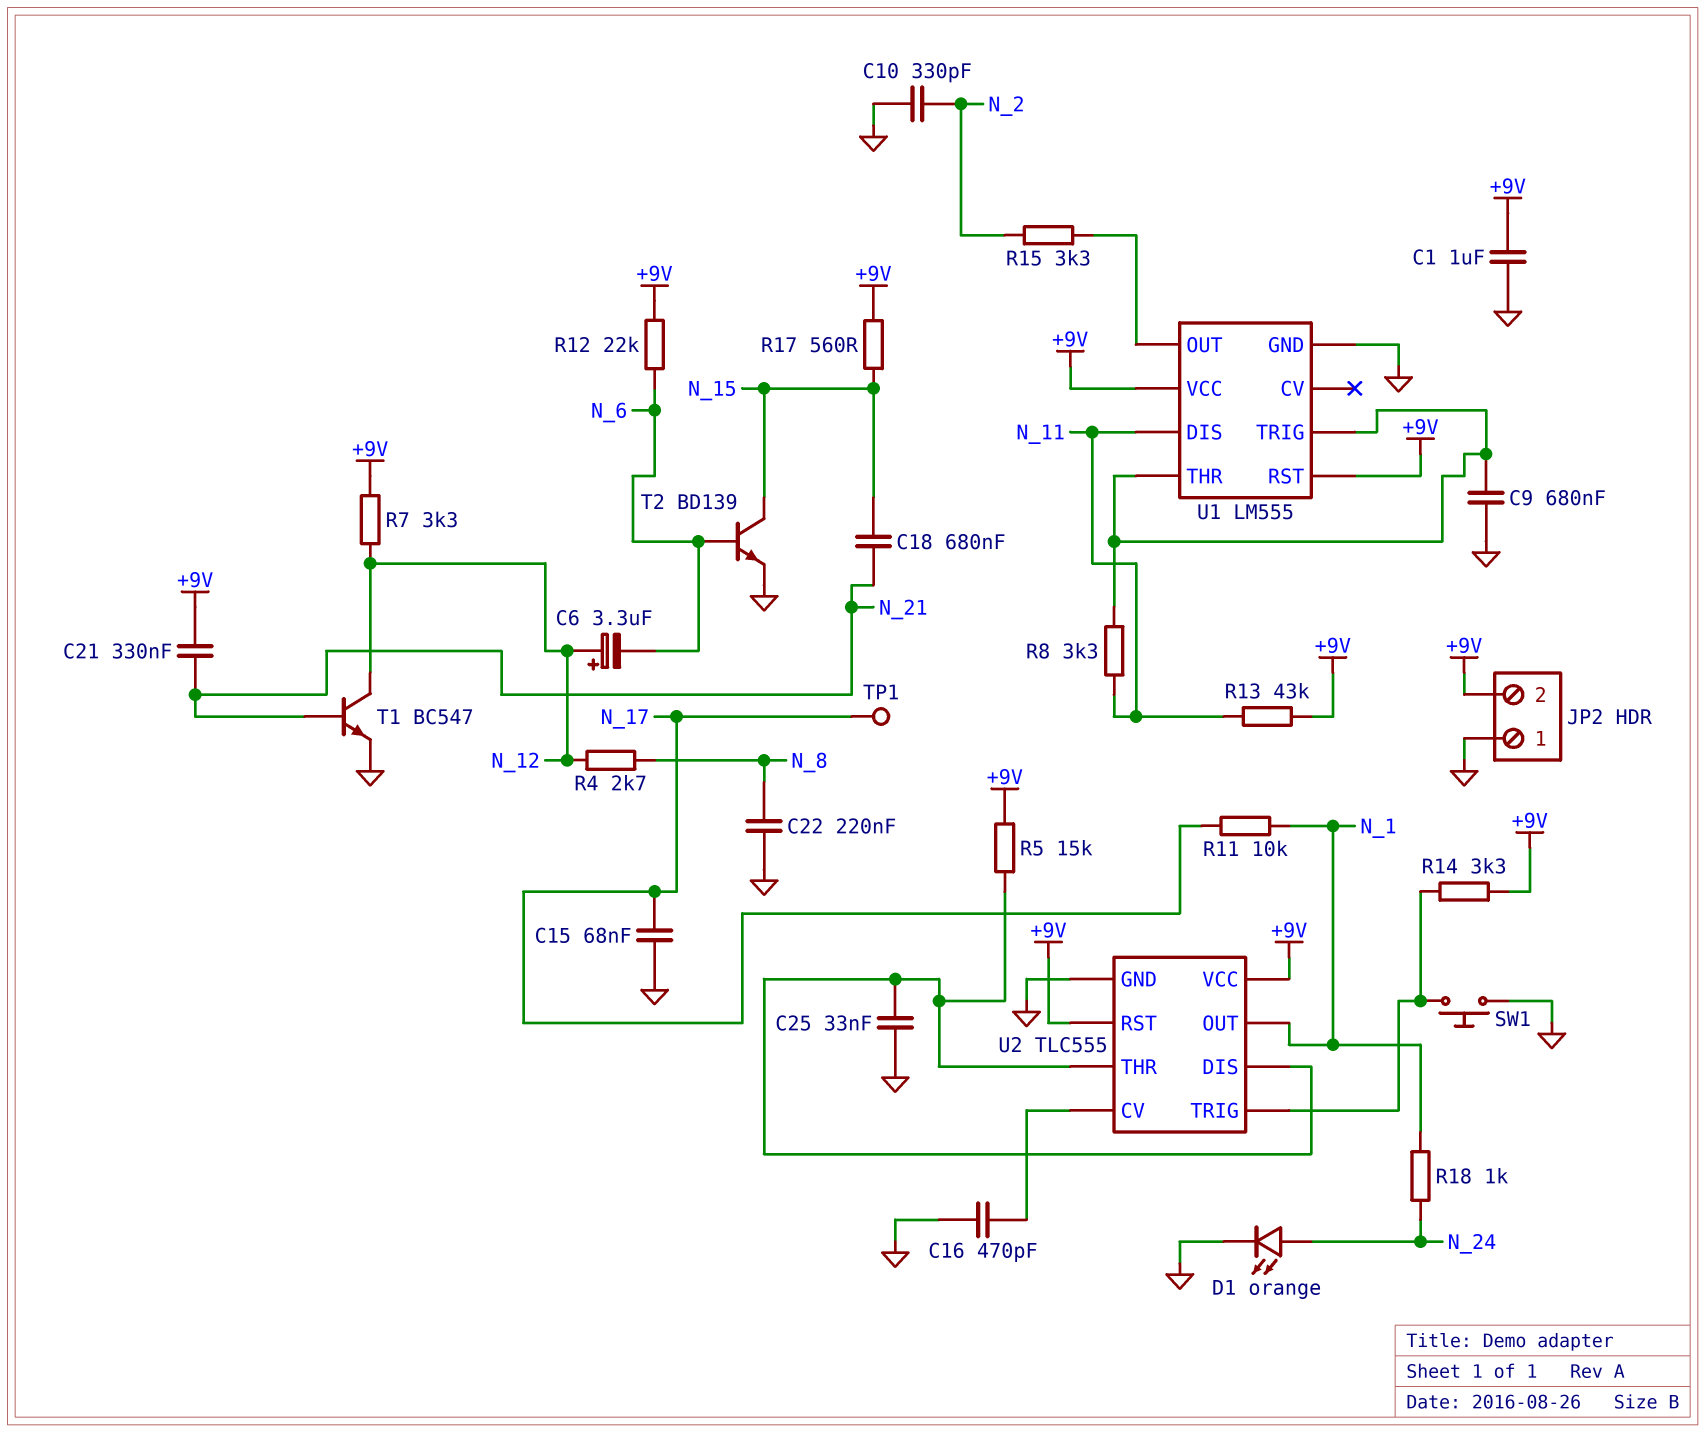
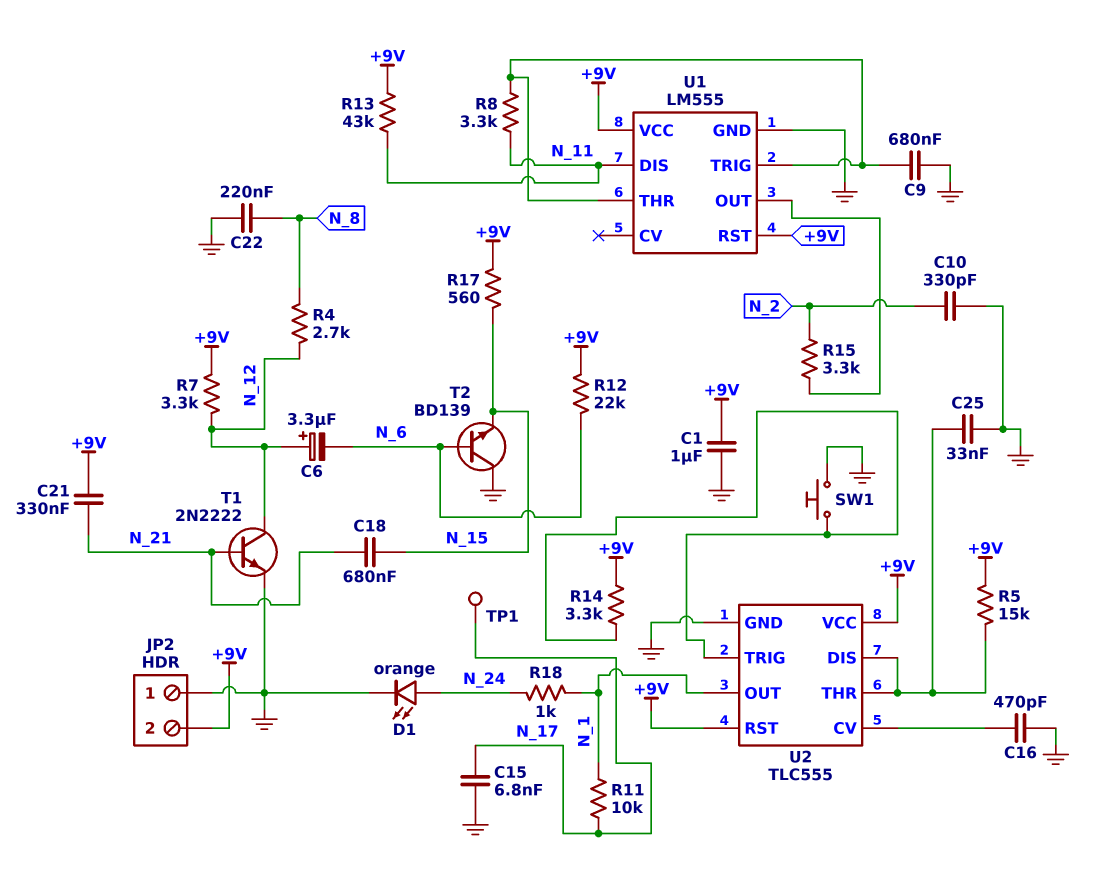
C15: 68nF (GND, N_17) -> 6.8nF (GND, N_17)
T1: NPN BC547 (B N_21, C N_12, E GND) -> NPN 2N2222 (B N_21, C N_12, E GND)
T2: NPN BD139 (B N_6, C N_15, E GND) -> NPN BD139 (B N_6, C GND, E N_15)

